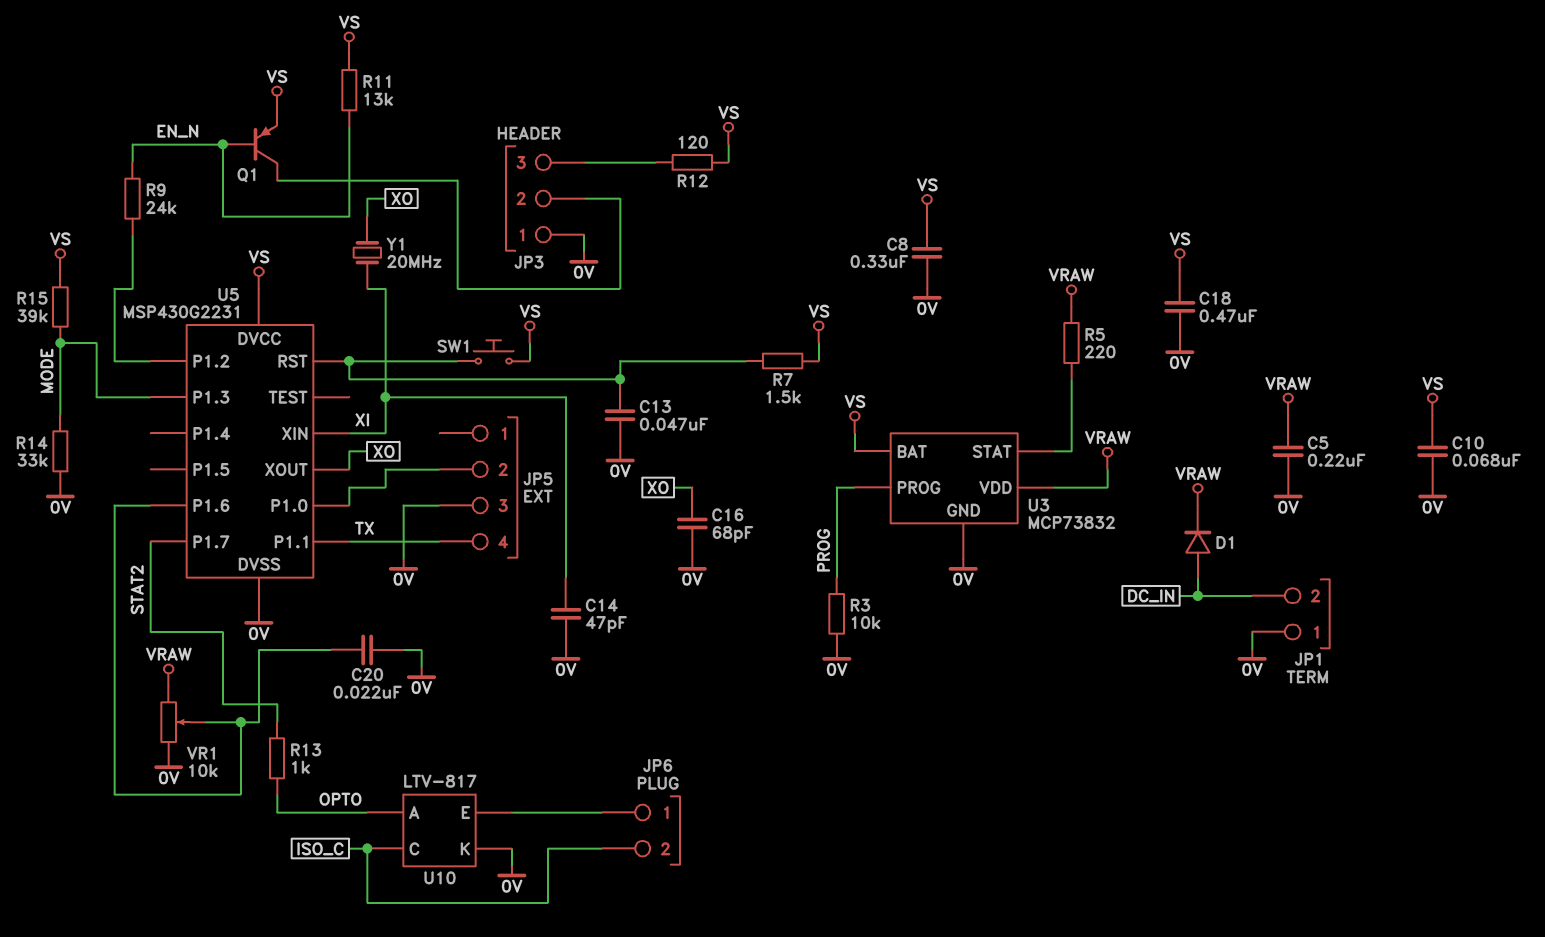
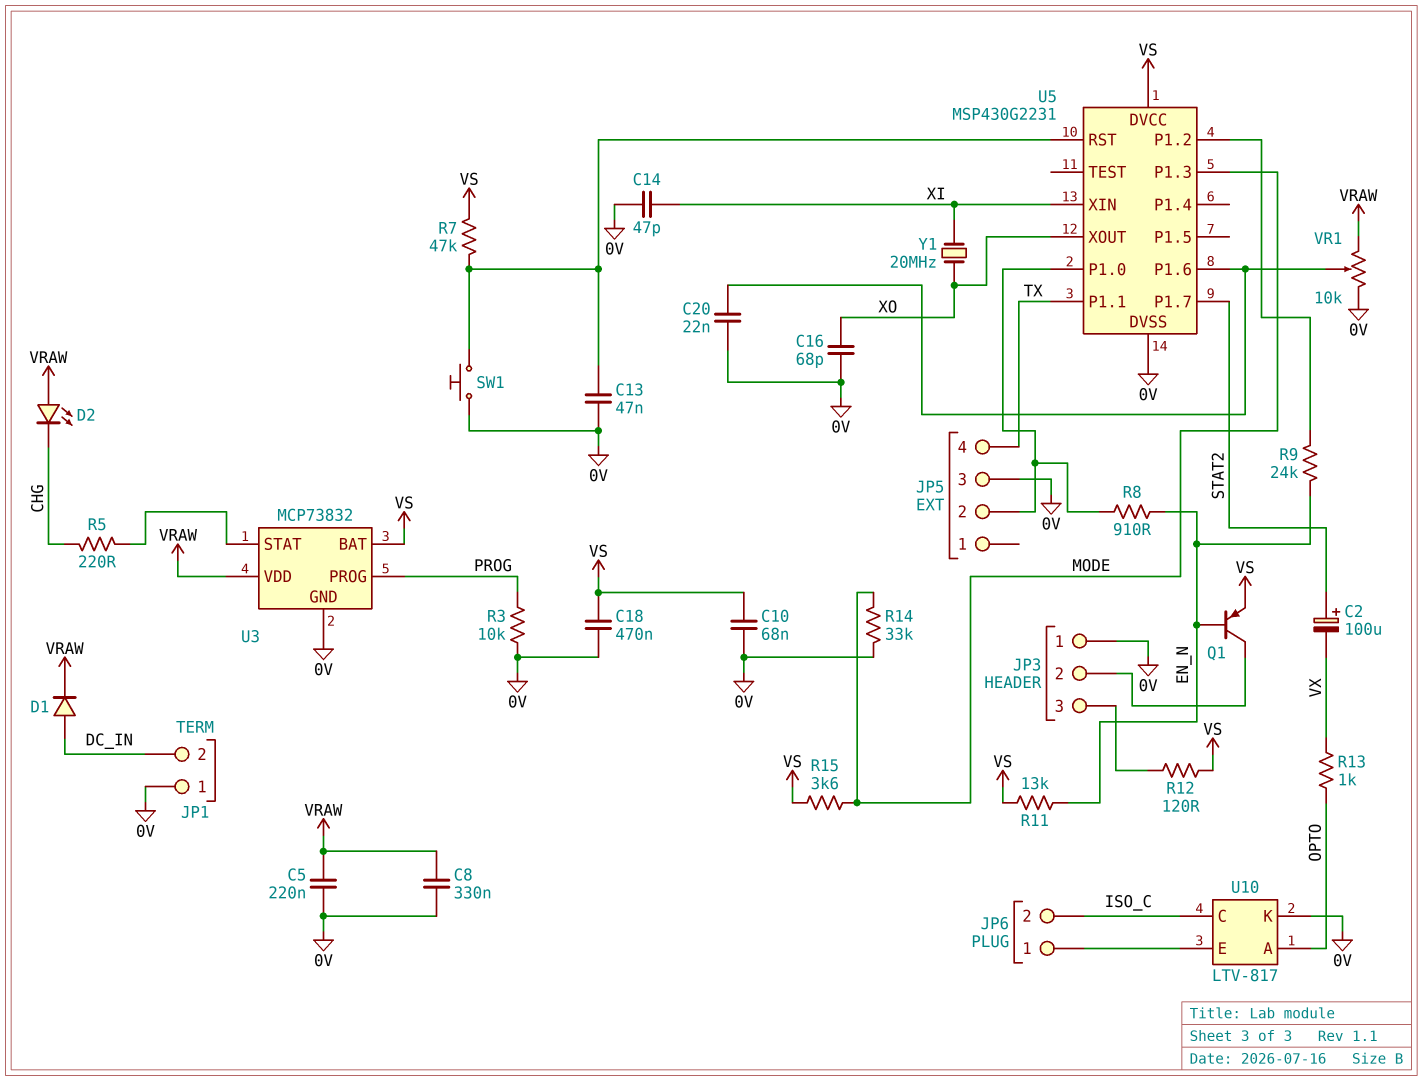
C2: none -> 100uF (plus STAT2, minus VX)
C8: 330nF (0V, VS) -> 330nF (0V, VRAW)
D2: none -> LED (A VRAW, K CHG)
R5: 220 (U3/STAT, VRAW) -> 220 (CHG, U3/STAT)
R7: 1.5k (U5/RST, VS) -> 47k (U5/RST, VS)
R8: none -> 910 (EN_N, JP5/2)
R13: 1k (OPTO, STAT2) -> 1k (OPTO, VX)
R15: 39k (MODE, VS) -> 3.6k (MODE, VS)
SW1: button (U5/RST, VS) -> button (0V, U5/RST)

